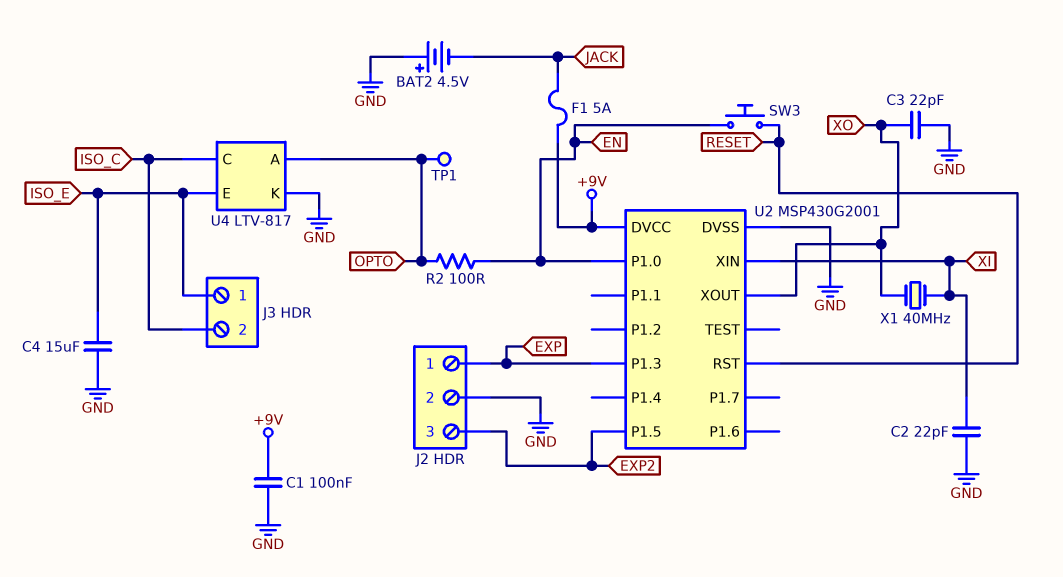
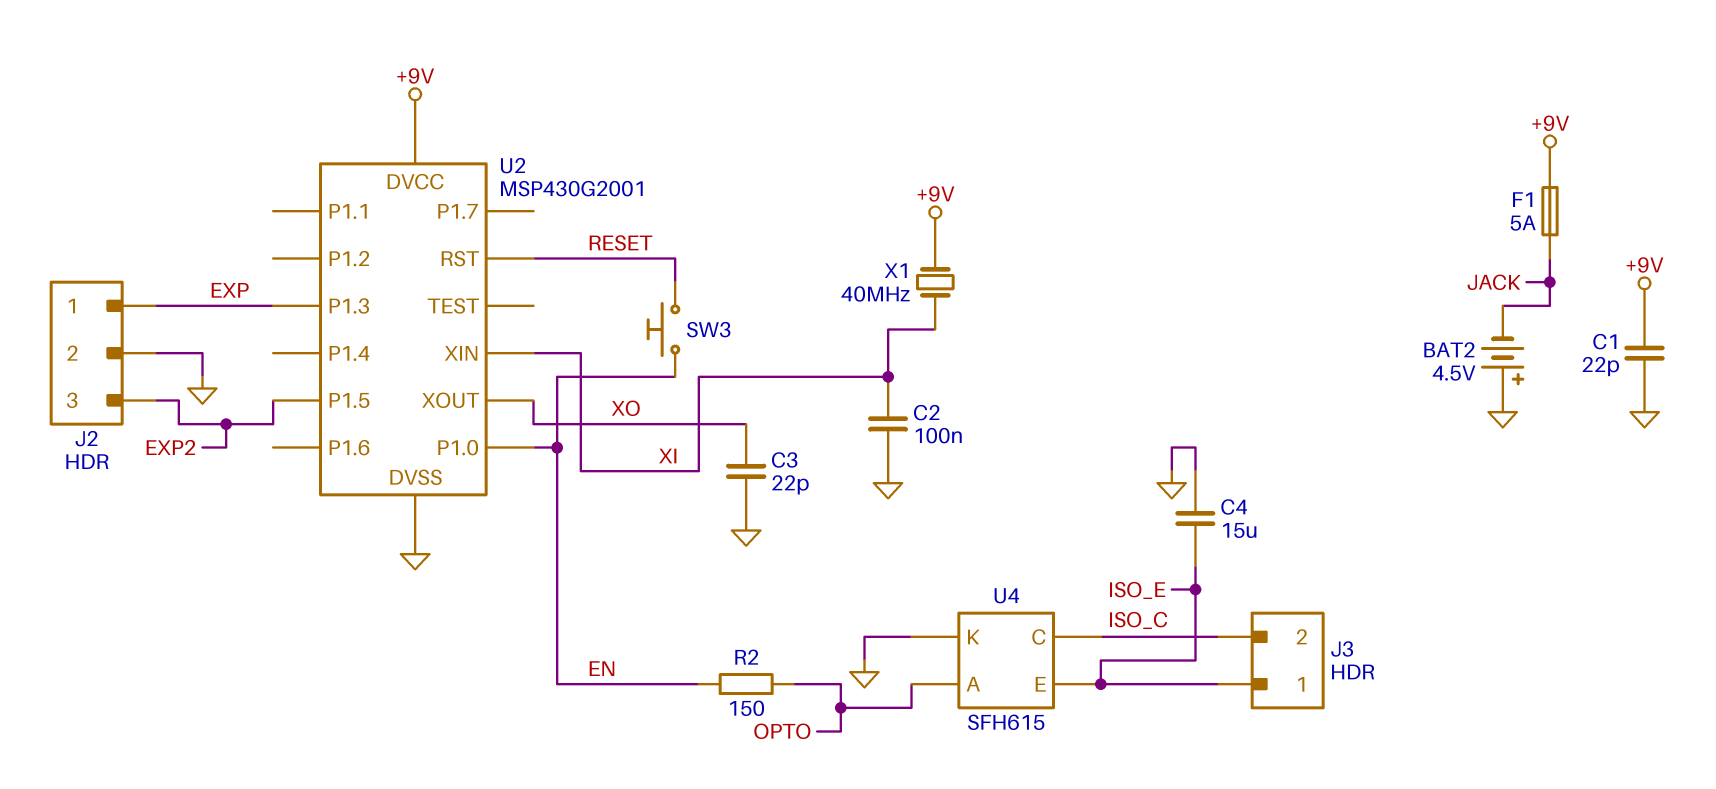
C1: 100nF (+9V, GND) -> 22pF (+9V, GND)
C2: 22pF (GND, XI) -> 100nF (GND, XI)
R2: 100 (EN, OPTO) -> 150 (EN, OPTO)
TP1: test point (OPTO) -> none
U4: LTV-817 -> SFH615
X1: 40MHz (XI, XO) -> 40MHz (+9V, XI)

